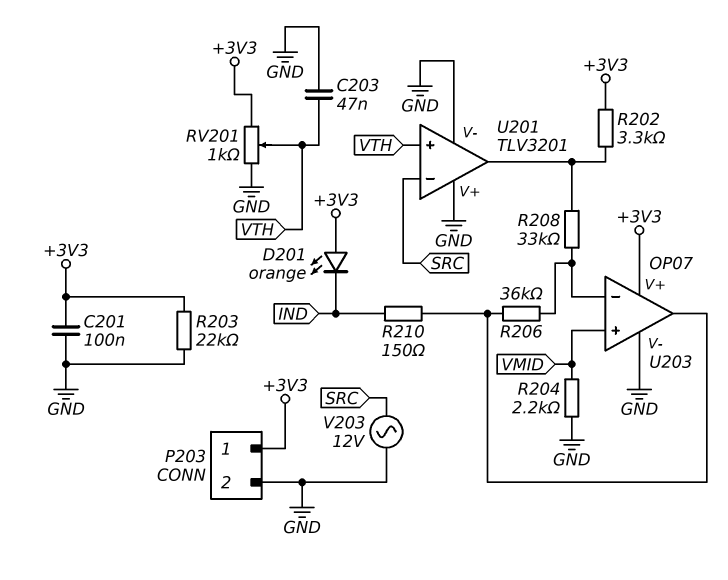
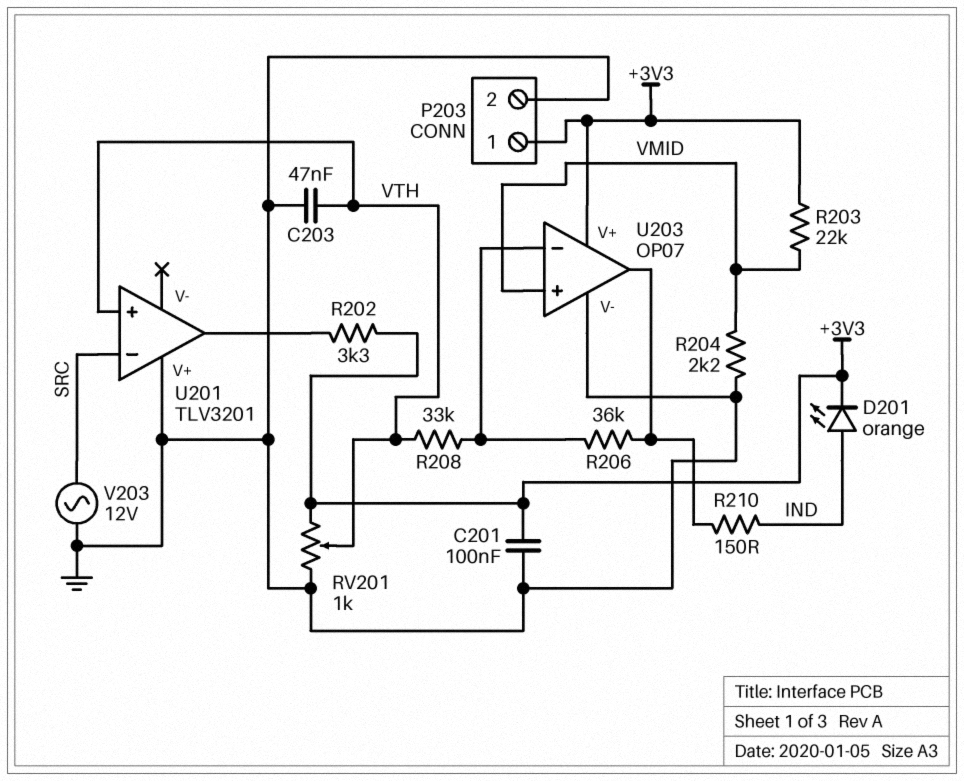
D201: LED orange (A +3V3, K IND) -> LED orange (A IND, K +3V3)
R203: 22k (+3V3, GND) -> 22k (+3V3, VMID)
R208: 33k (U201/out, U203/in-) -> 33k (U203/in-, VTH)
U201 pin V-: GND -> none

